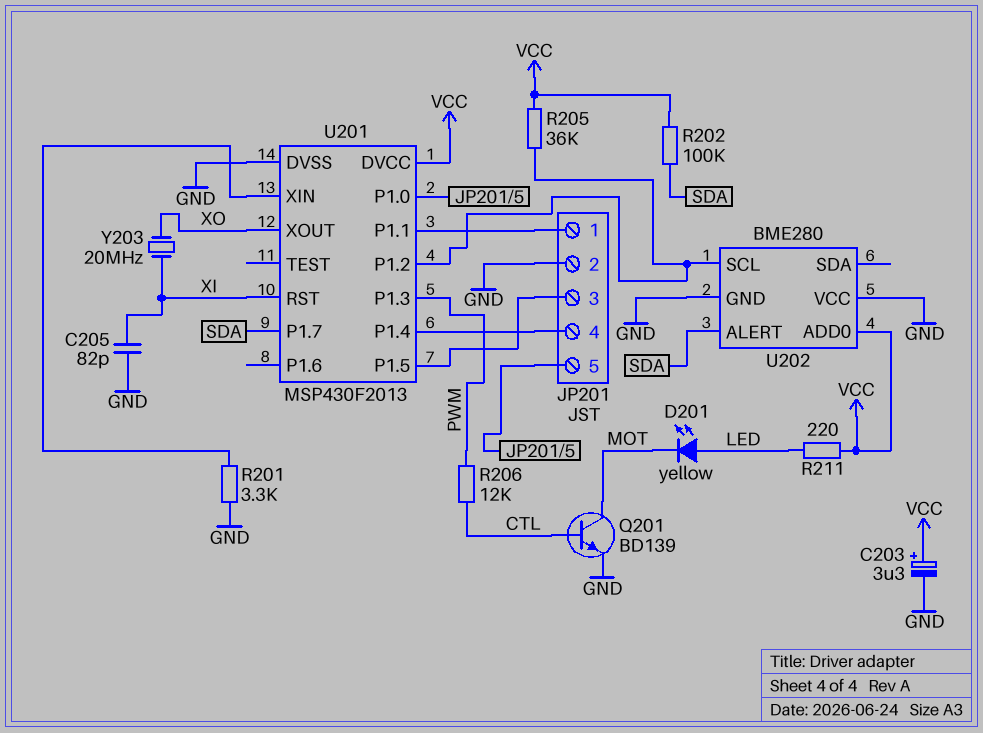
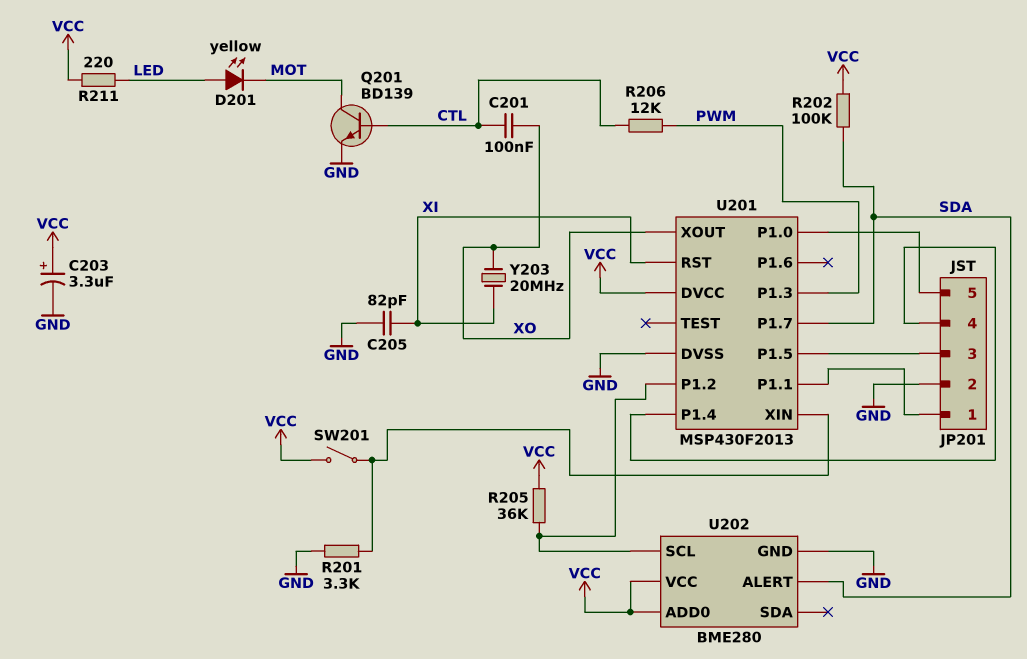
C201: none -> 100nF (CTL, XO)
SW201: none -> switch (U201/XIN, VCC)
U202 pin VCC: GND -> VCC

